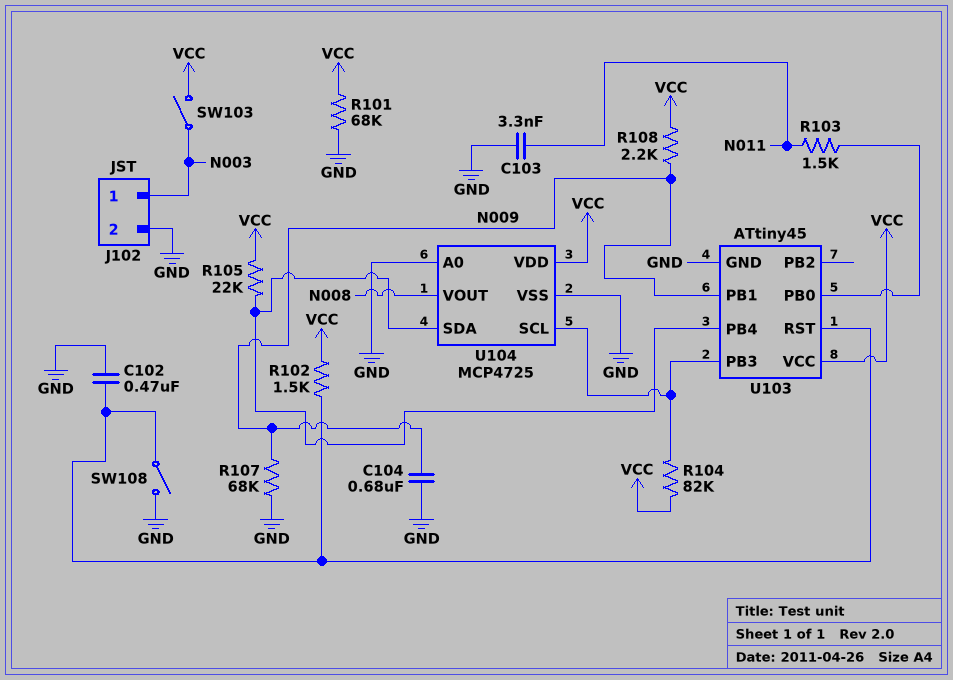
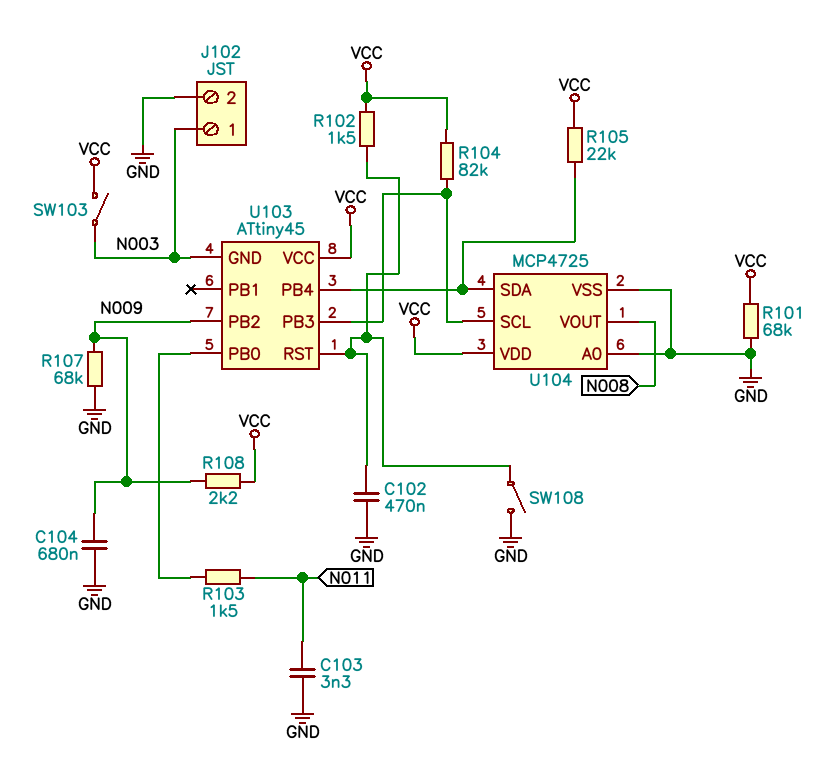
U103 pin GND: GND -> N003
U103 pin PB1: N009 -> none
U103 pin PB2: none -> N009

